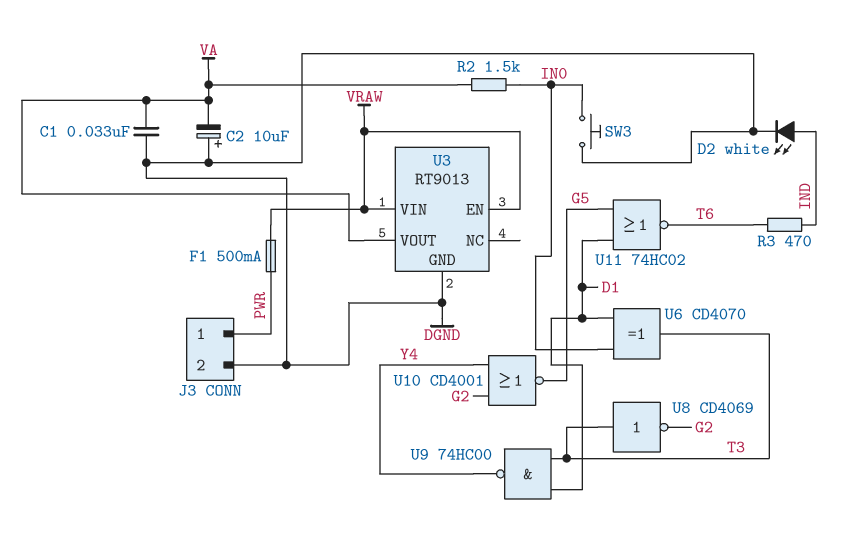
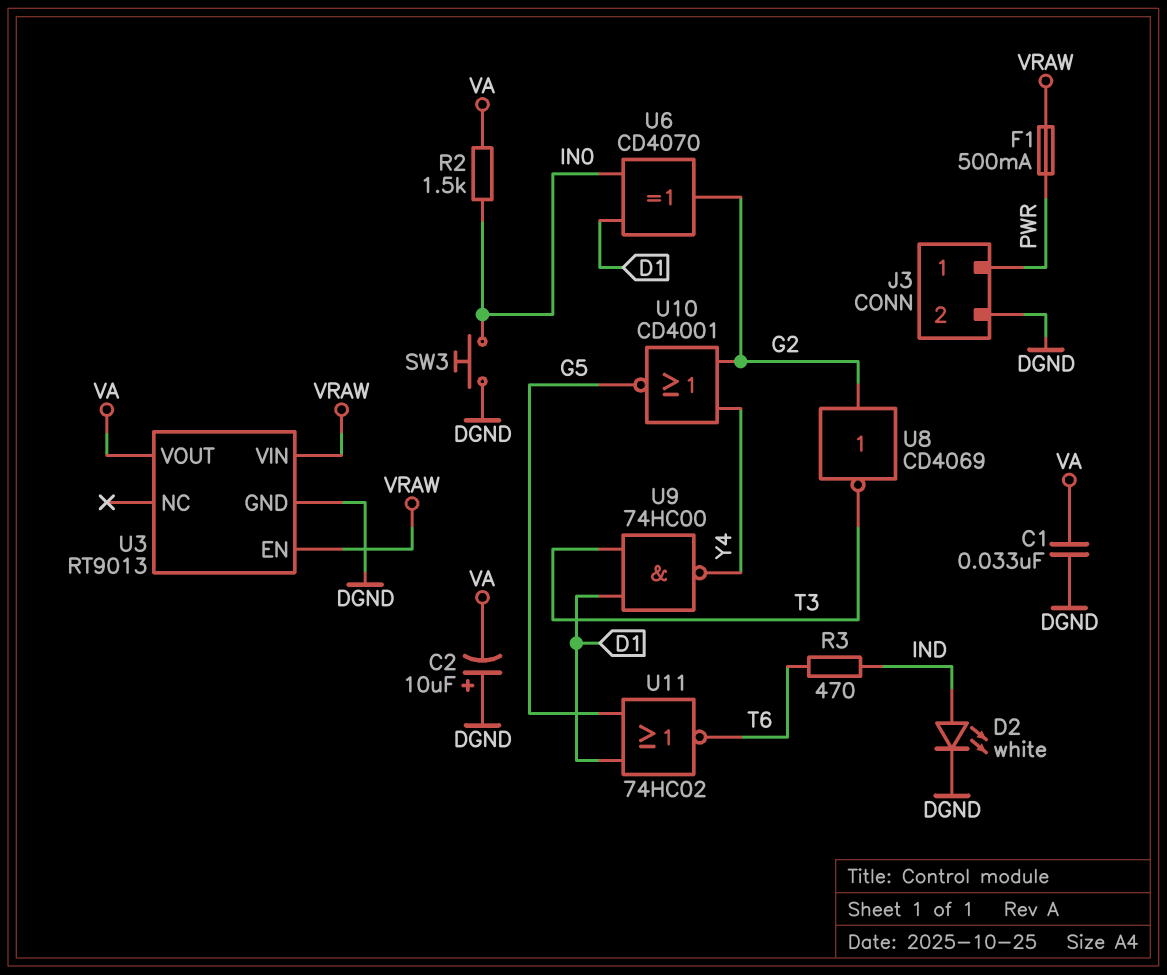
U6: XOR CD4070 (in D1, in IN0, out T3) -> XOR CD4070 (in D1, in IN0, out G2)
U8: NOT CD4069 (in T3, out G2) -> NOT CD4069 (in G2, out T3)

